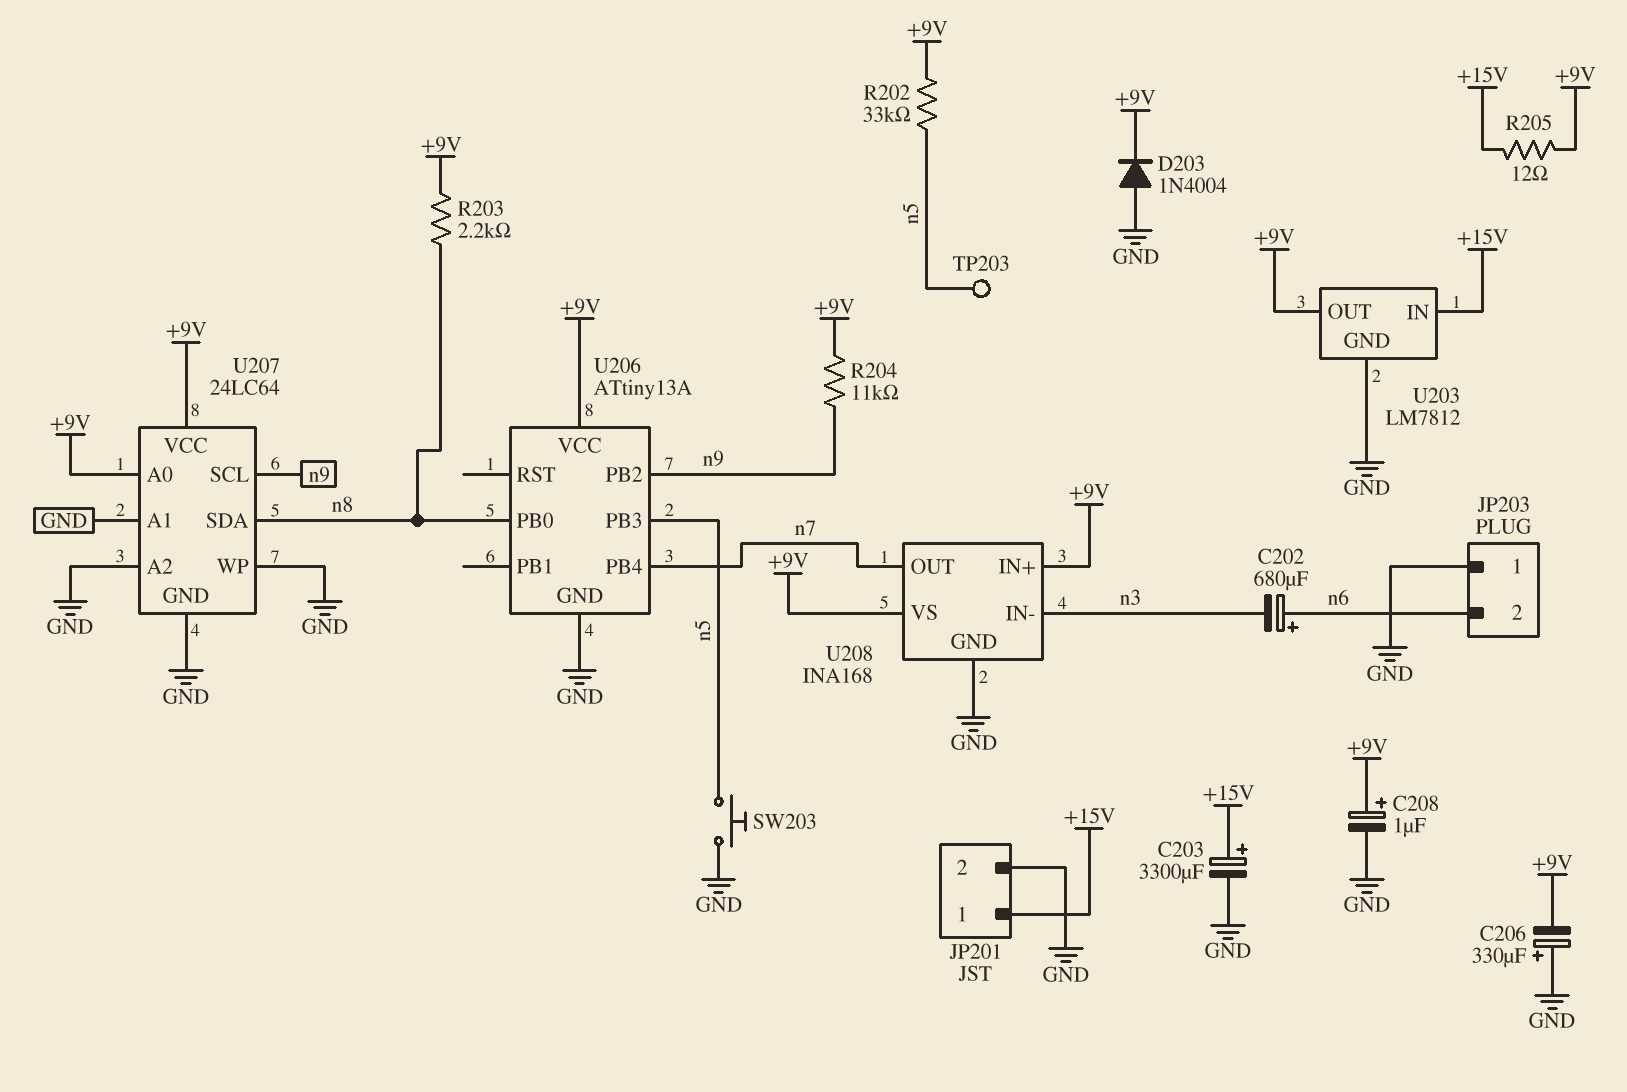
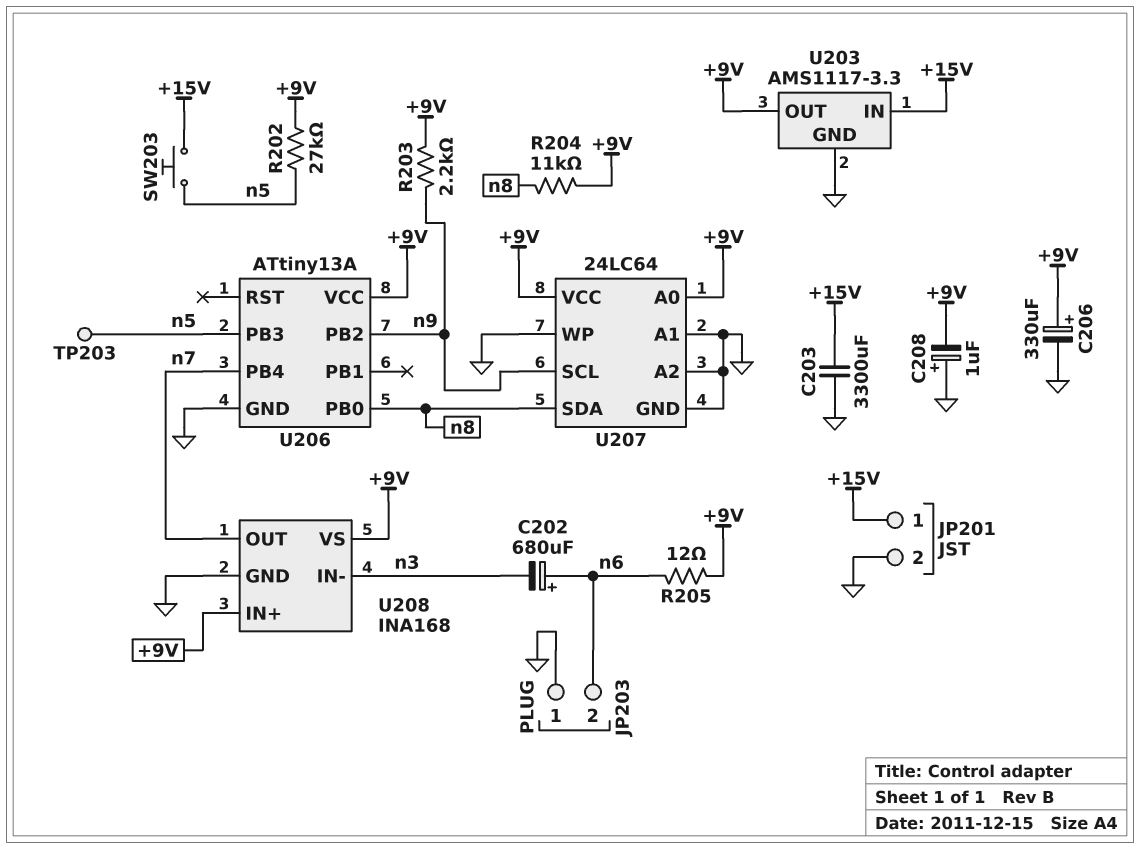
C203: 3300uF (plus +15V, minus GND) -> 3300uF (+15V, GND)
C206: 330uF (plus GND, minus +9V) -> 330uF (plus +9V, minus GND)
C208: 1uF (plus +9V, minus GND) -> 1uF (plus GND, minus +9V)
D203: diode 1N4004 (A GND, K +9V) -> none
R202: 33k (+9V, n5) -> 27k (+9V, n5)
R203: 2.2k (+9V, n8) -> 2.2k (+9V, n9)
R204: 11k (+9V, n9) -> 11k (+9V, n8)
R205: 12 (+9V, +15V) -> 12 (+9V, n6)
SW203: button (GND, n5) -> button (+15V, n5)
U203: LM7812 -> AMS1117-3.3

